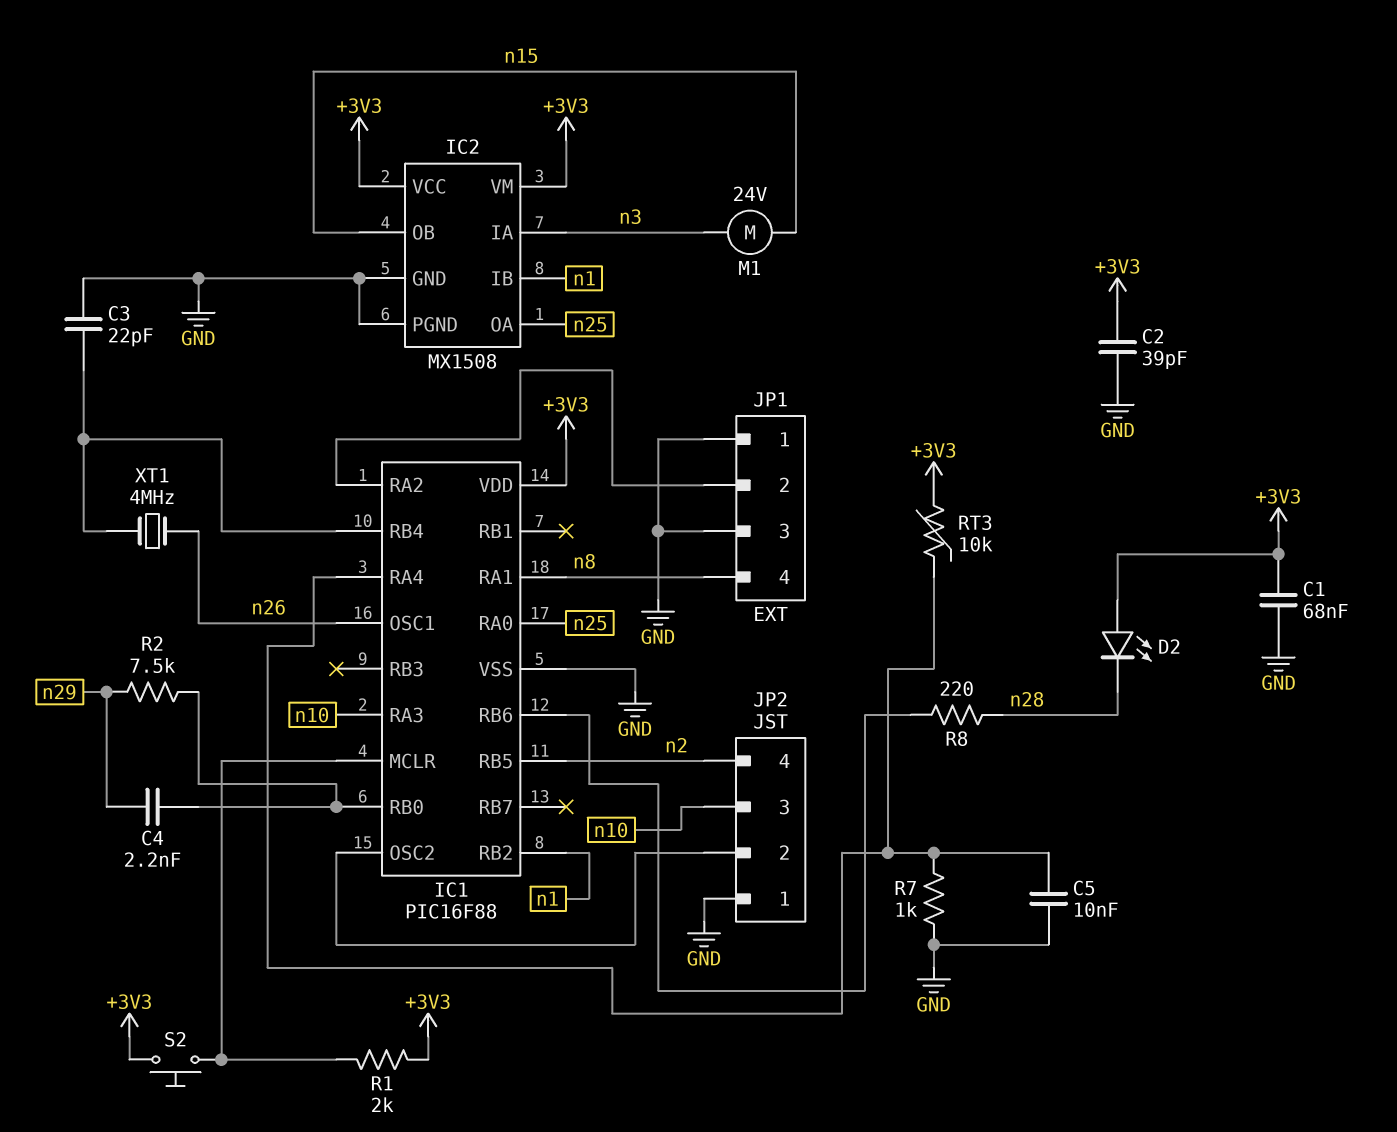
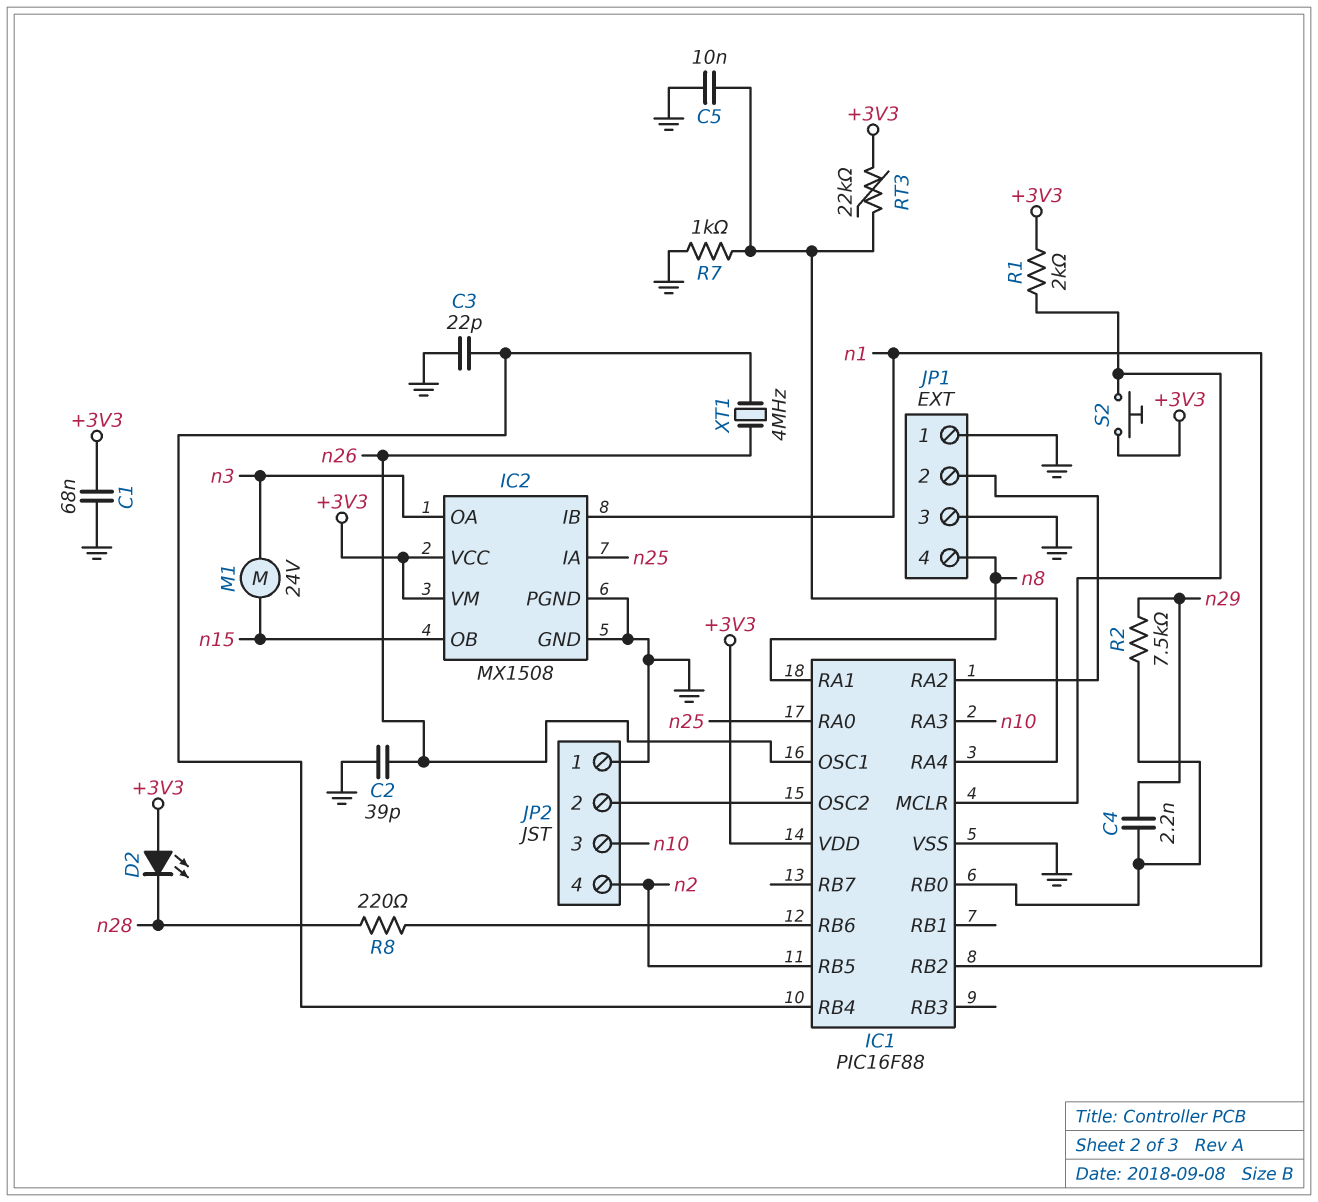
C2: 39pF (+3V3, GND) -> 39pF (GND, n26)
IC2 pin IA: n3 -> n25
IC2 pin OA: n25 -> n3
RT3: 10k (+3V3, IC1/RA4) -> 22k (+3V3, IC1/RA4)

